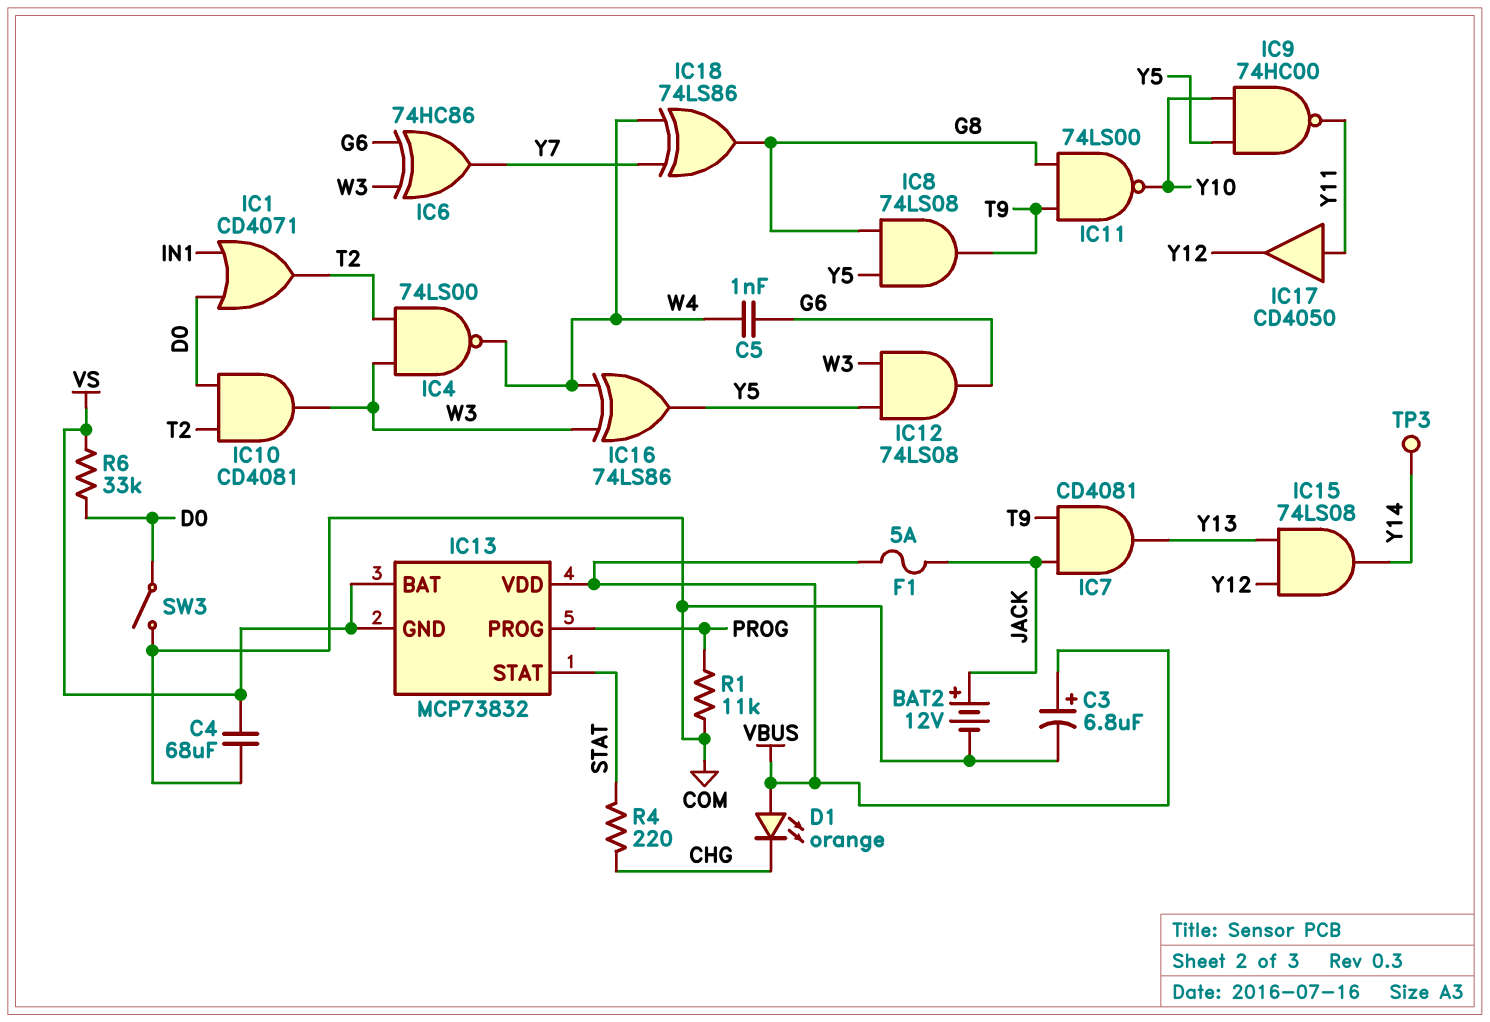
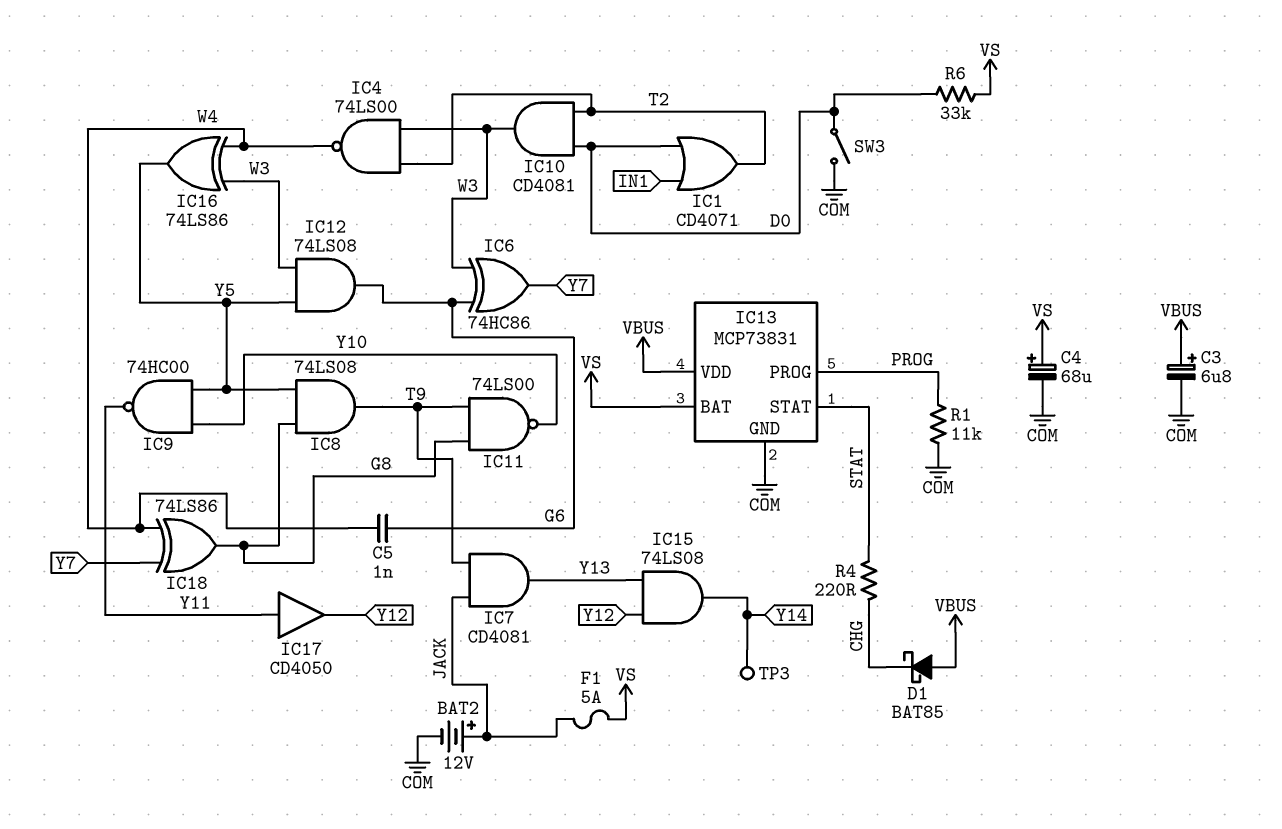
C4: 68uF (COM, VS) -> 68uF (plus VS, minus COM)
D1: LED orange (A VBUS, K CHG) -> schottky BAT85 (A VBUS, K CHG)
F1: 5A (JACK, VBUS) -> 5A (JACK, VS)
IC13: MCP73832 -> MCP73831
IC13 pin GND: VS -> COM

